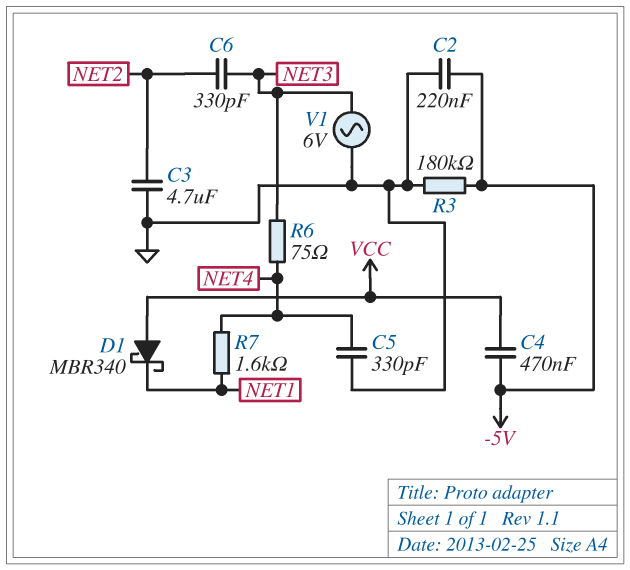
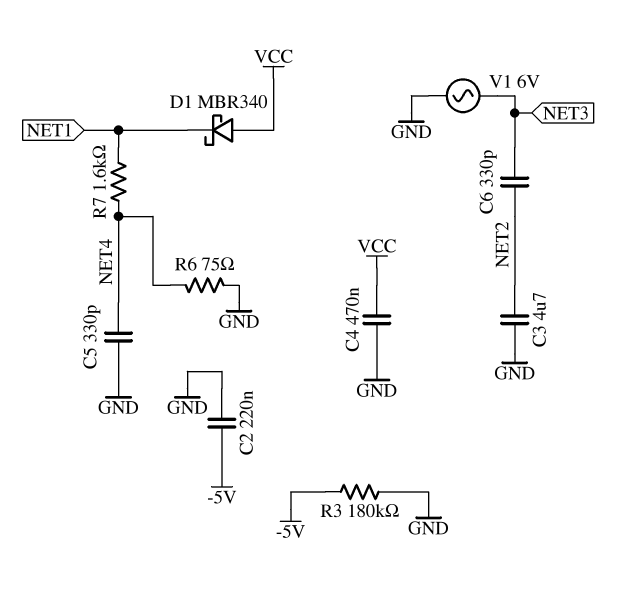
C4: 470nF (-5V, VCC) -> 470nF (GND, VCC)
R6: 75 (NET3, NET4) -> 75 (GND, NET4)

